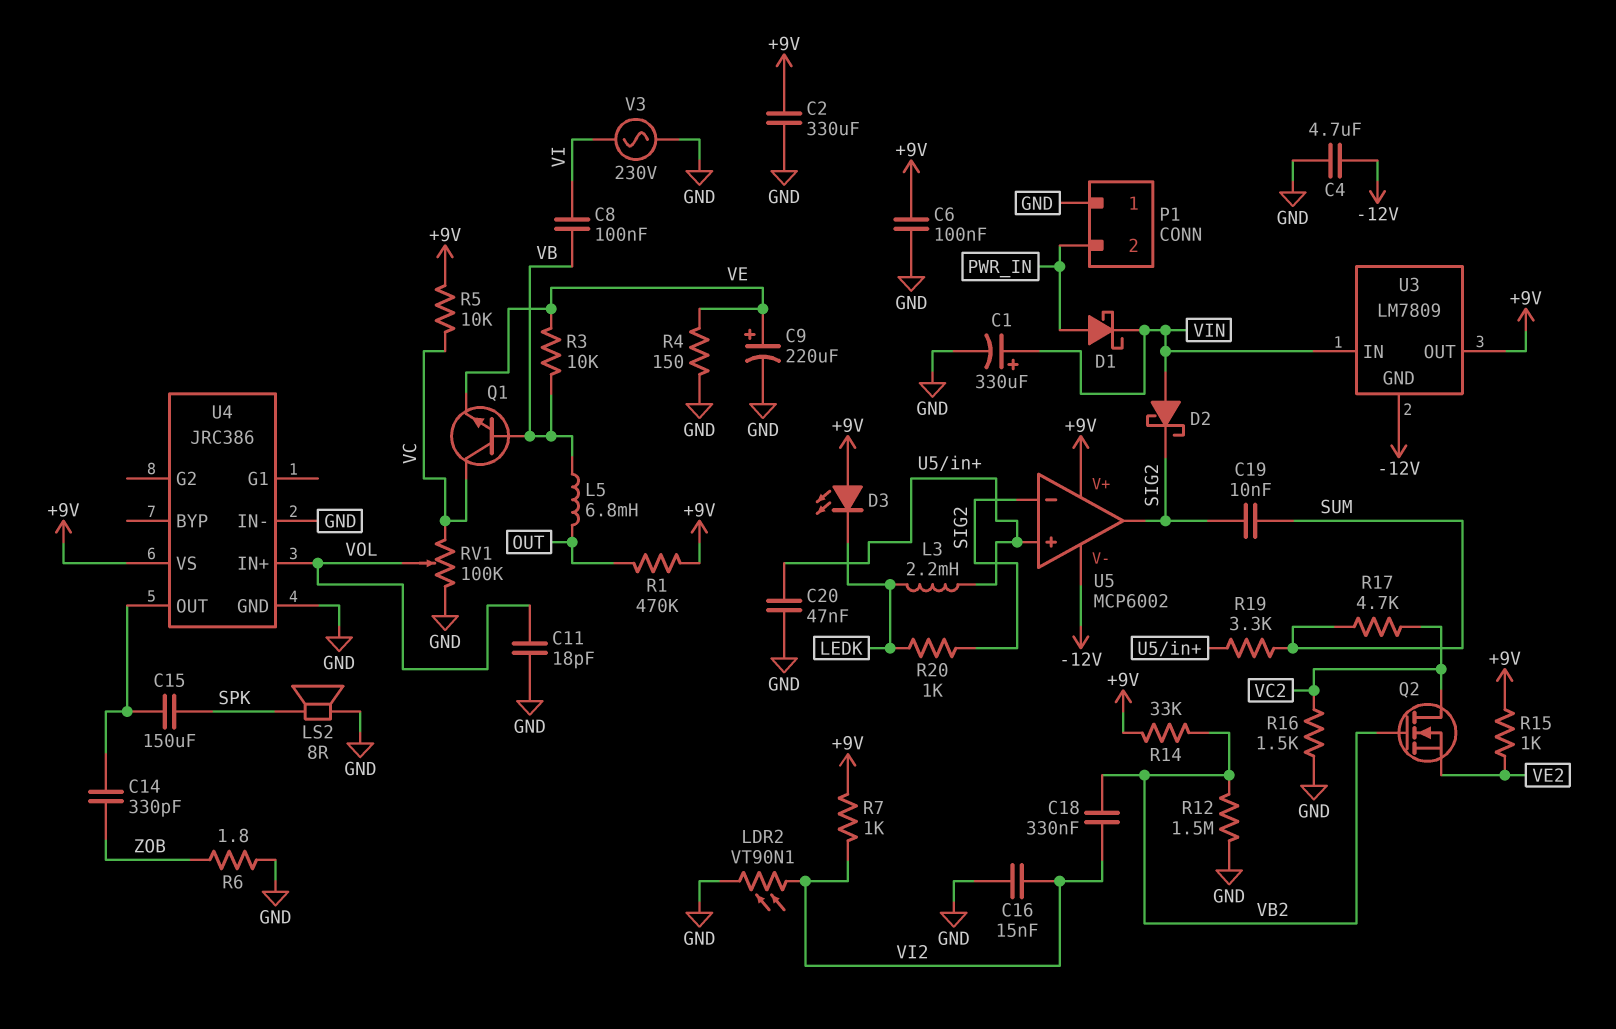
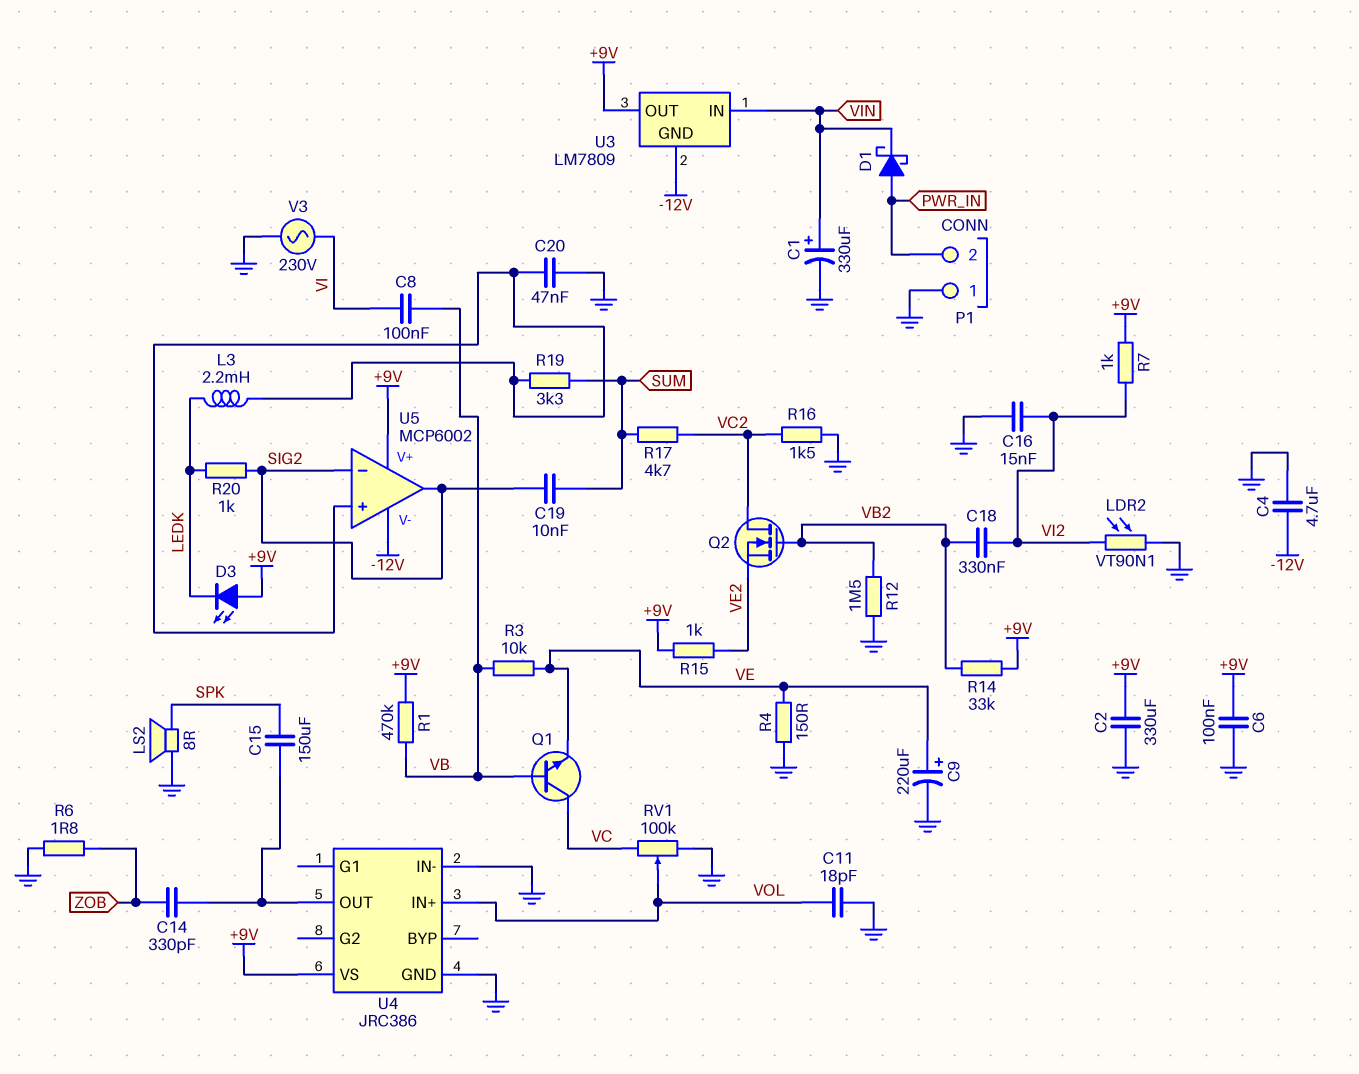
D2: schottky (A VIN, K SIG2) -> none
L5: 6.8mH (OUT, VB) -> none
R1: 470k (+9V, OUT) -> 470k (+9V, VB)
R5: 10k (+9V, VC) -> none

